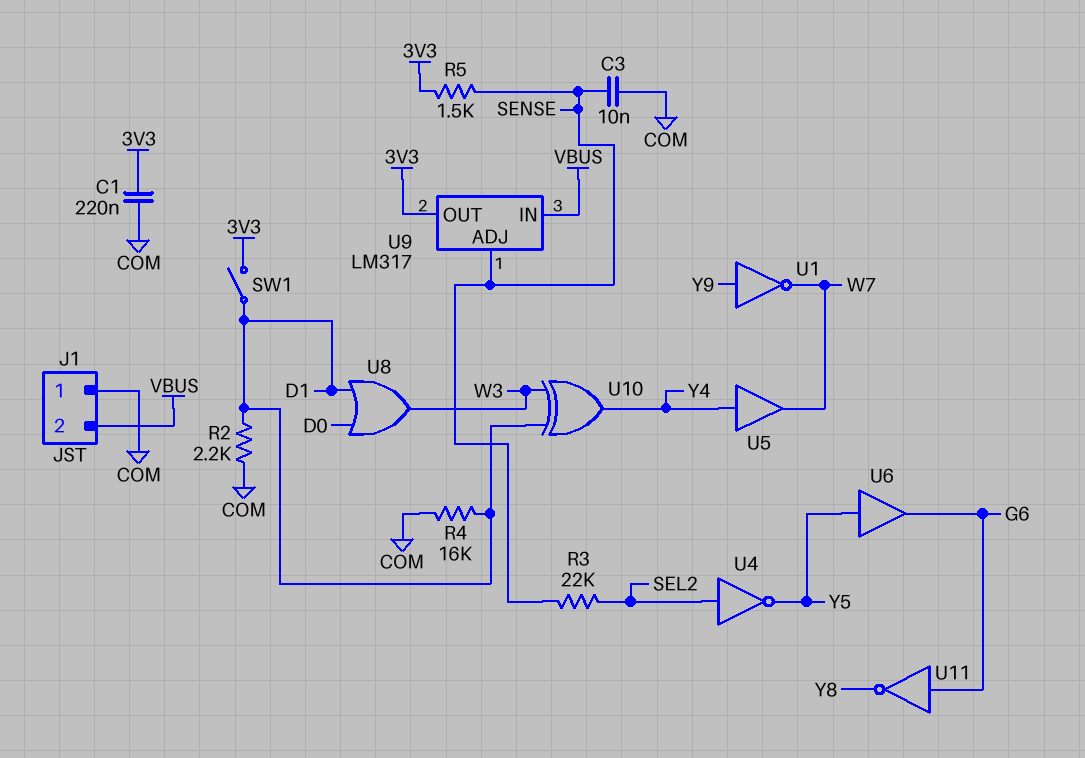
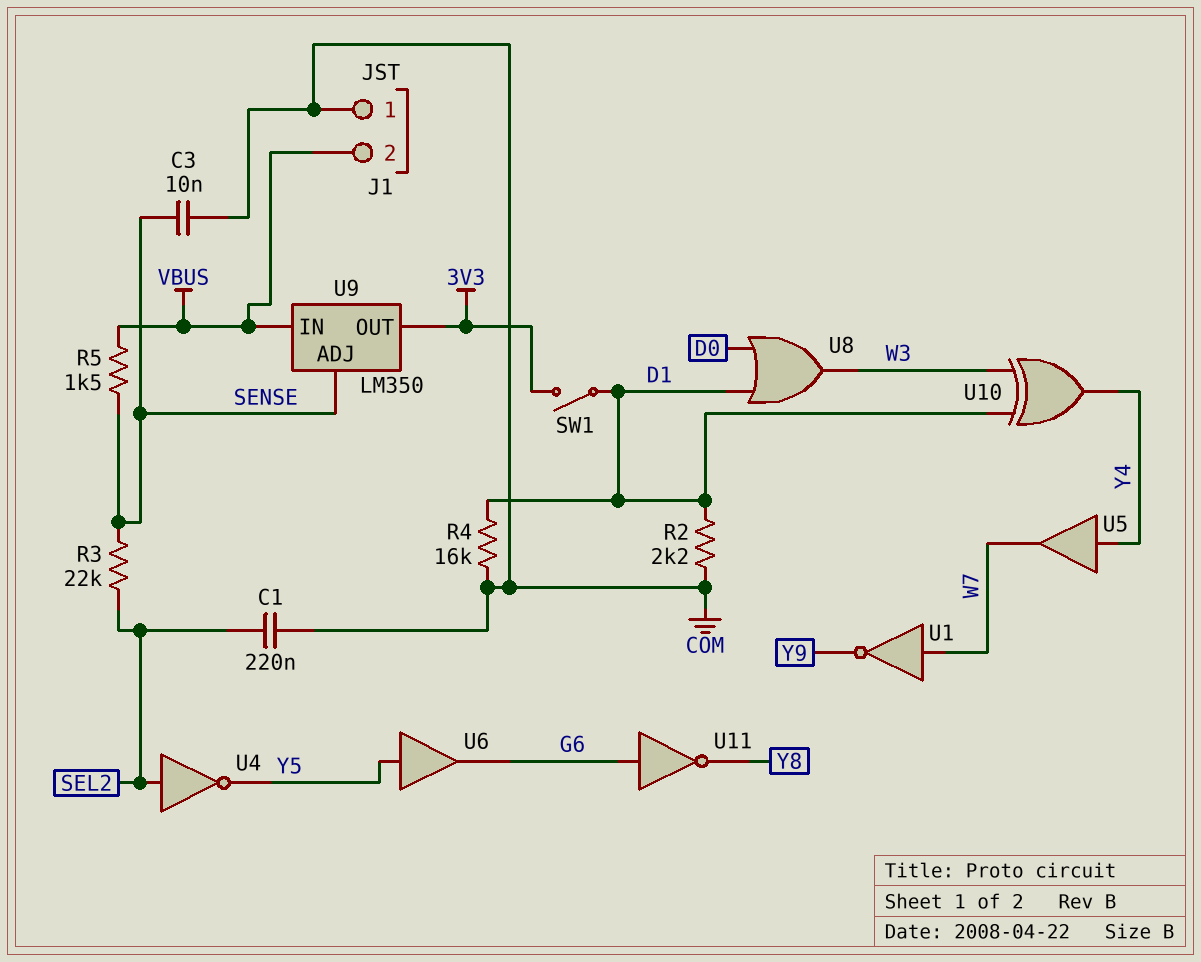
C1: 220nF (3V3, COM) -> 220nF (COM, SEL2)
R5: 1.5k (3V3, SENSE) -> 1.5k (SENSE, VBUS)
U1: NOT (in Y9, out W7) -> NOT (in W7, out Y9)
U9: LM317 -> LM350

